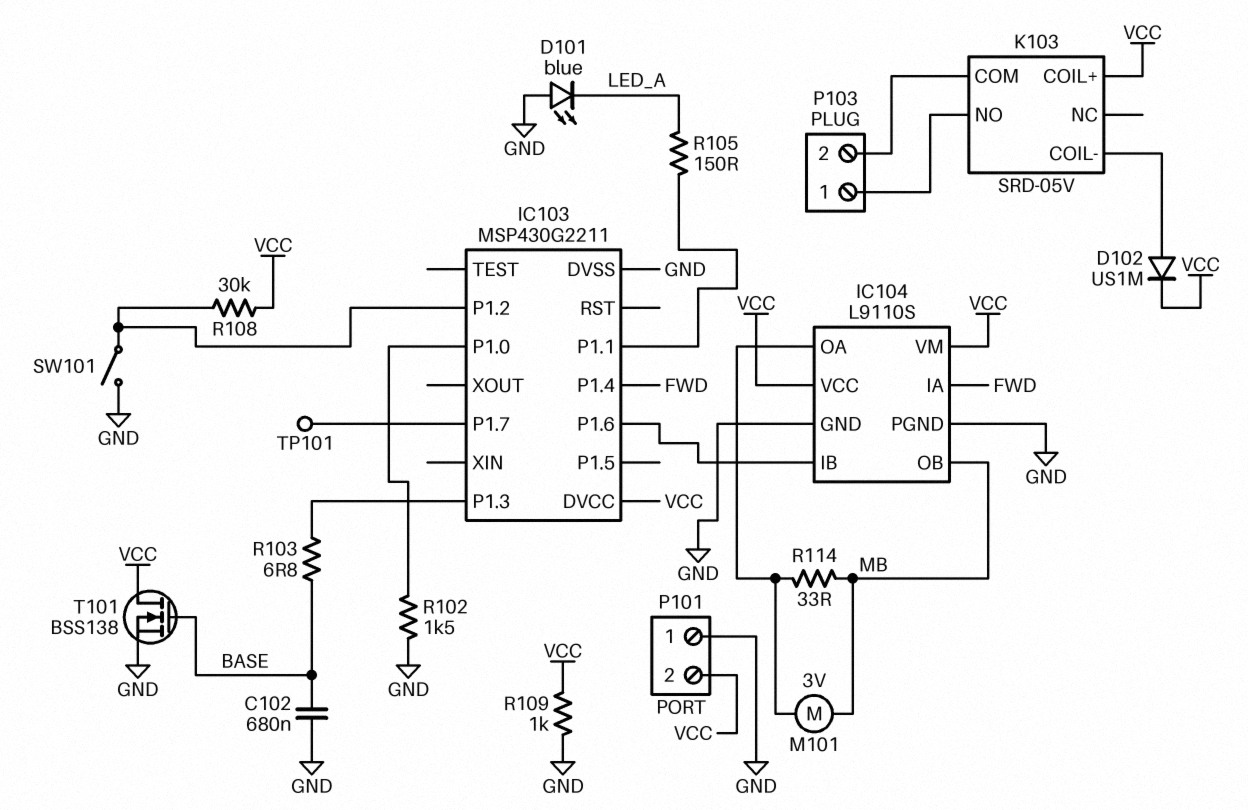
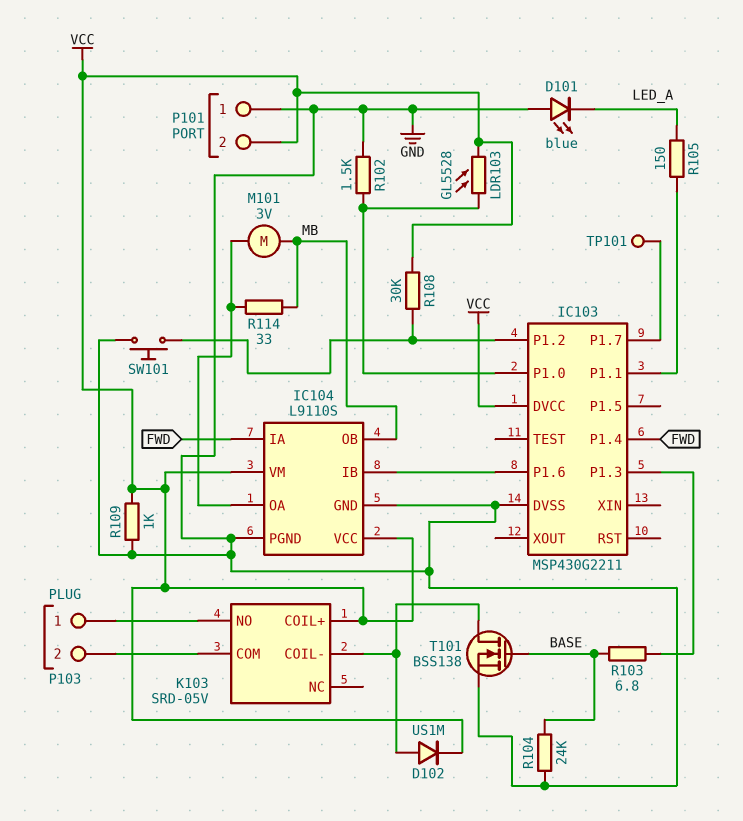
C102: 680nF (BASE, GND) -> none
LDR103: none -> GL5528 (IC103/P1.0, VCC)
R104: none -> 24k (BASE, GND)
SW101: switch (GND, IC103/P1.2) -> button (GND, IC103/P1.2)
T101: NMOS BSS138 (G BASE, D VCC, S GND) -> NMOS BSS138 (G BASE, D K103/COIL-, S GND)

